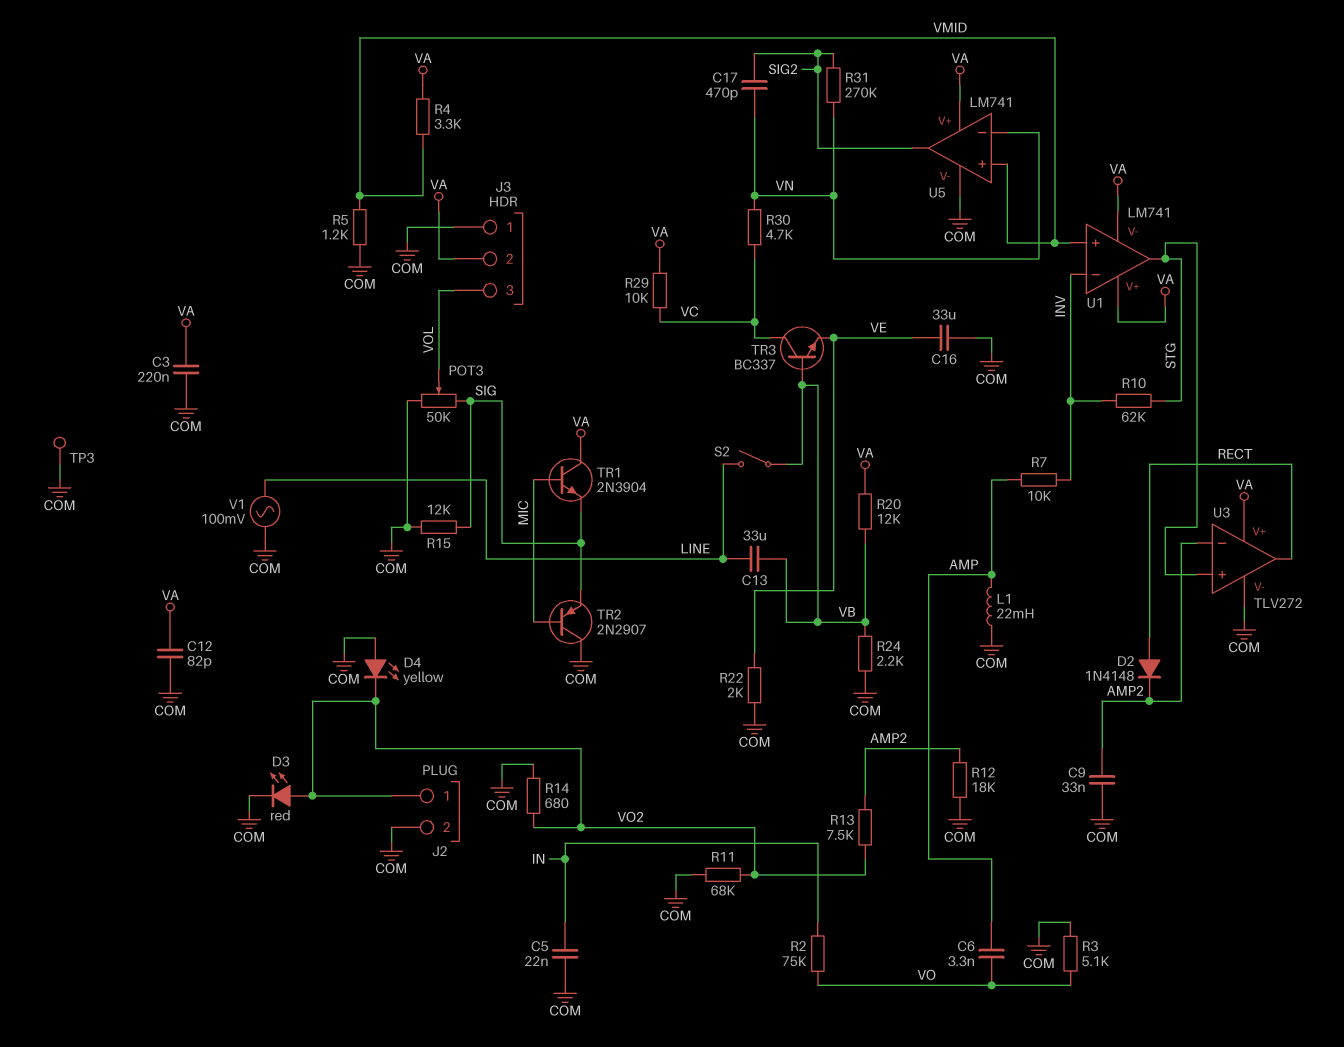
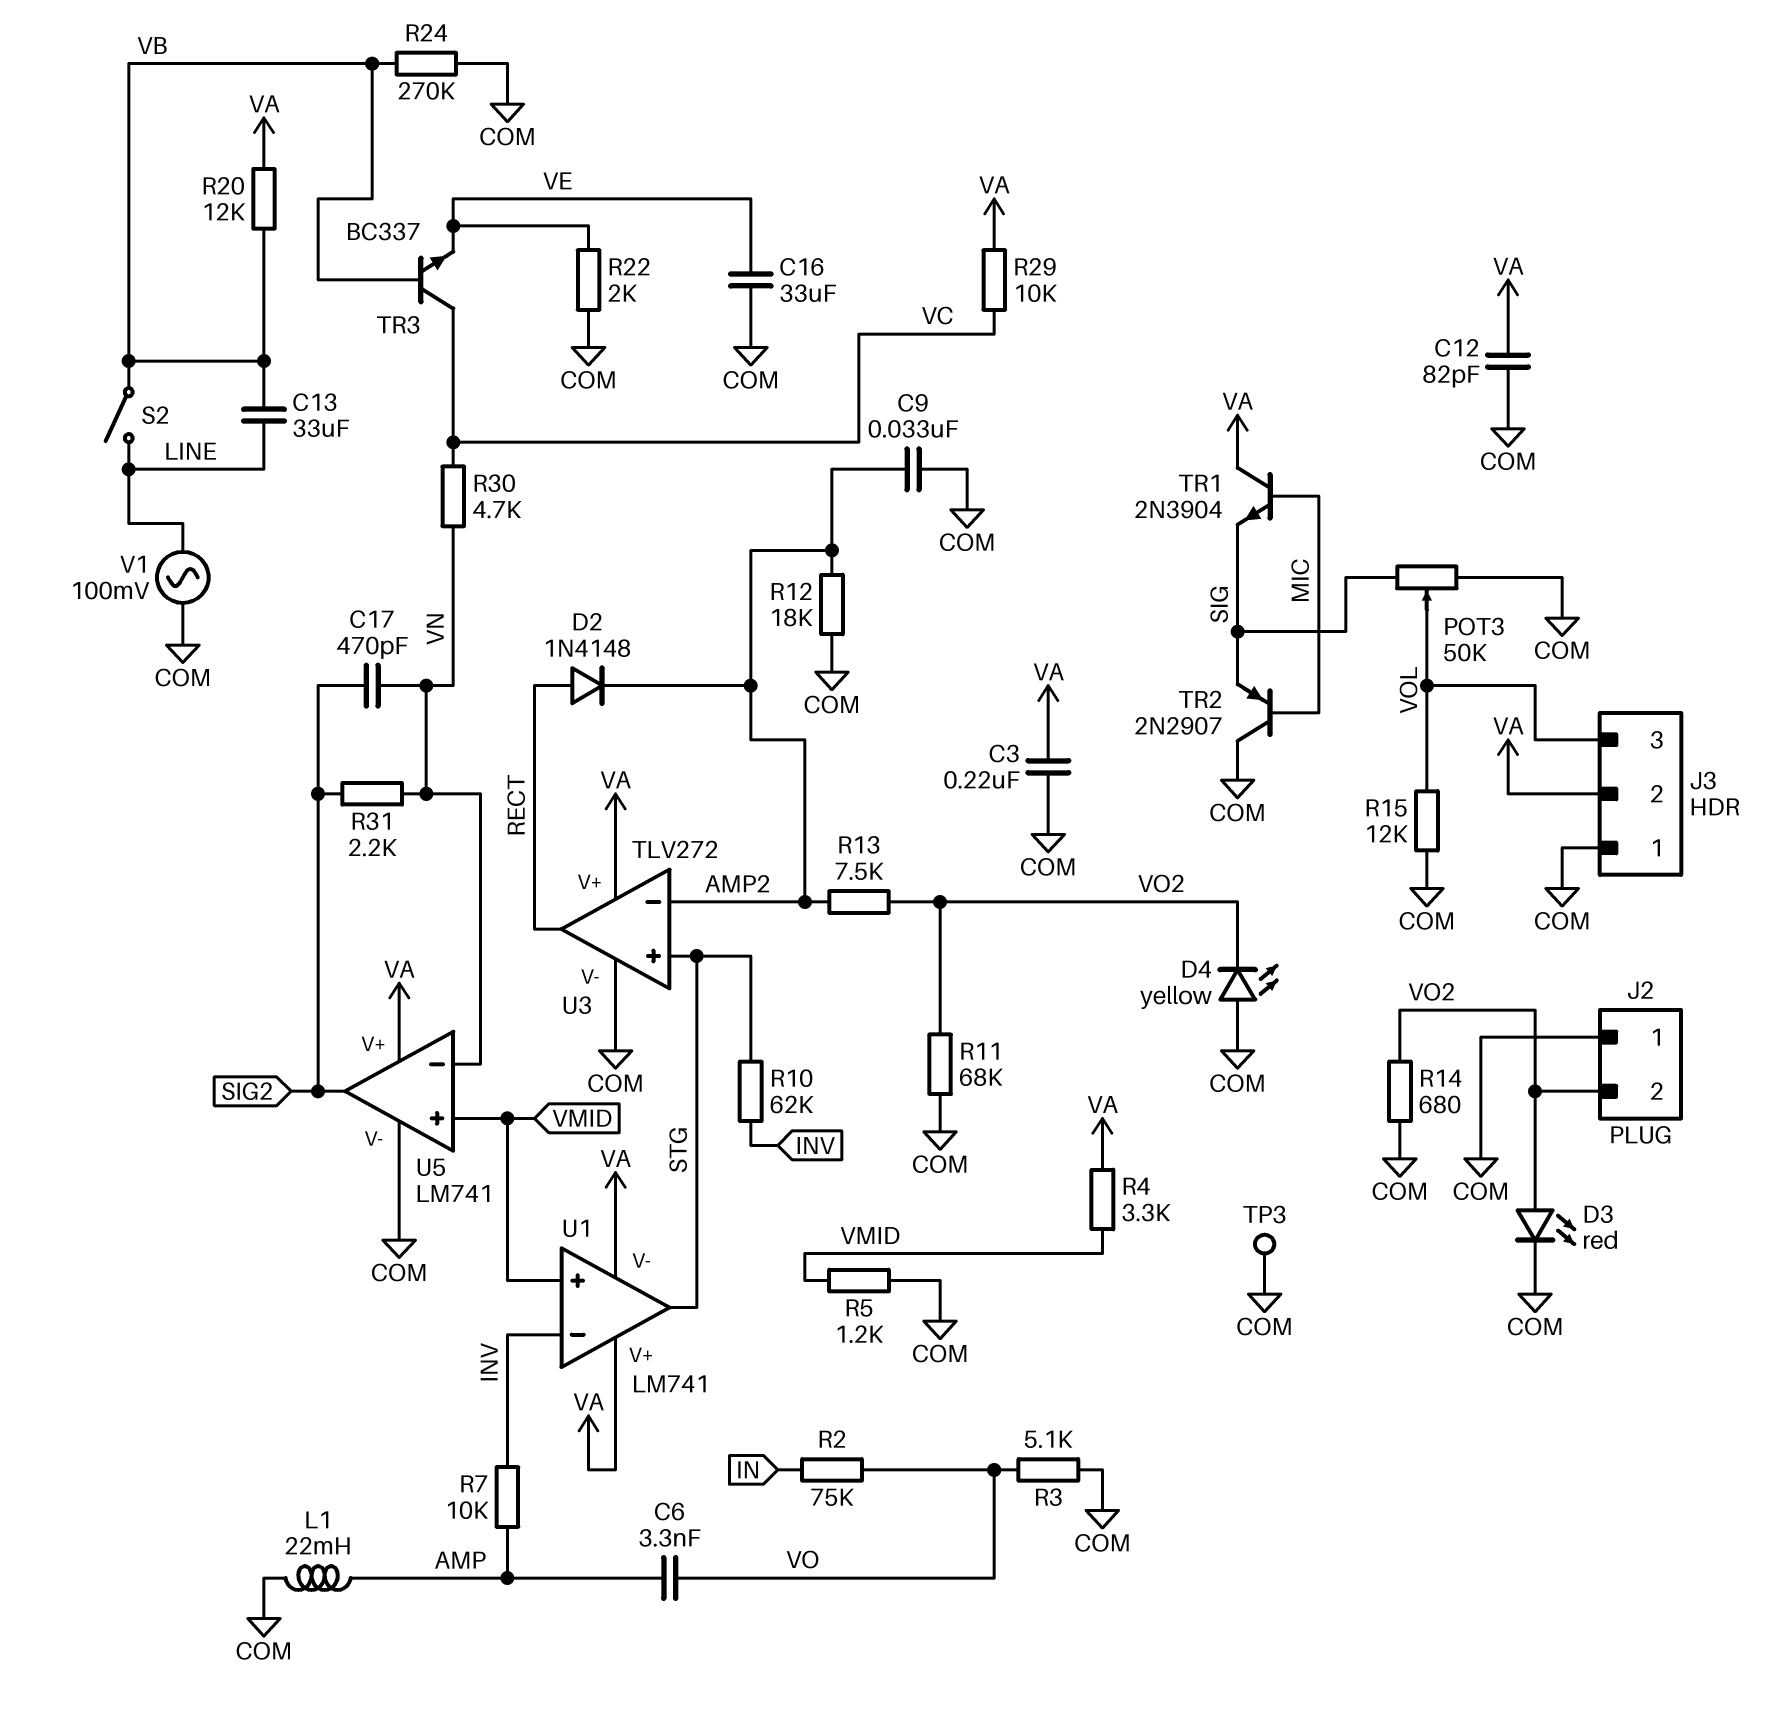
C5: 22nF (COM, IN) -> none
J2 pin 1: VO2 -> COM
J2 pin 2: COM -> VO2
R15: 12k (COM, SIG) -> 12k (COM, VOL)
R24: 2.2k (COM, VB) -> 270k (COM, VB)
R31: 270k (SIG2, VN) -> 2.2k (SIG2, VN)

